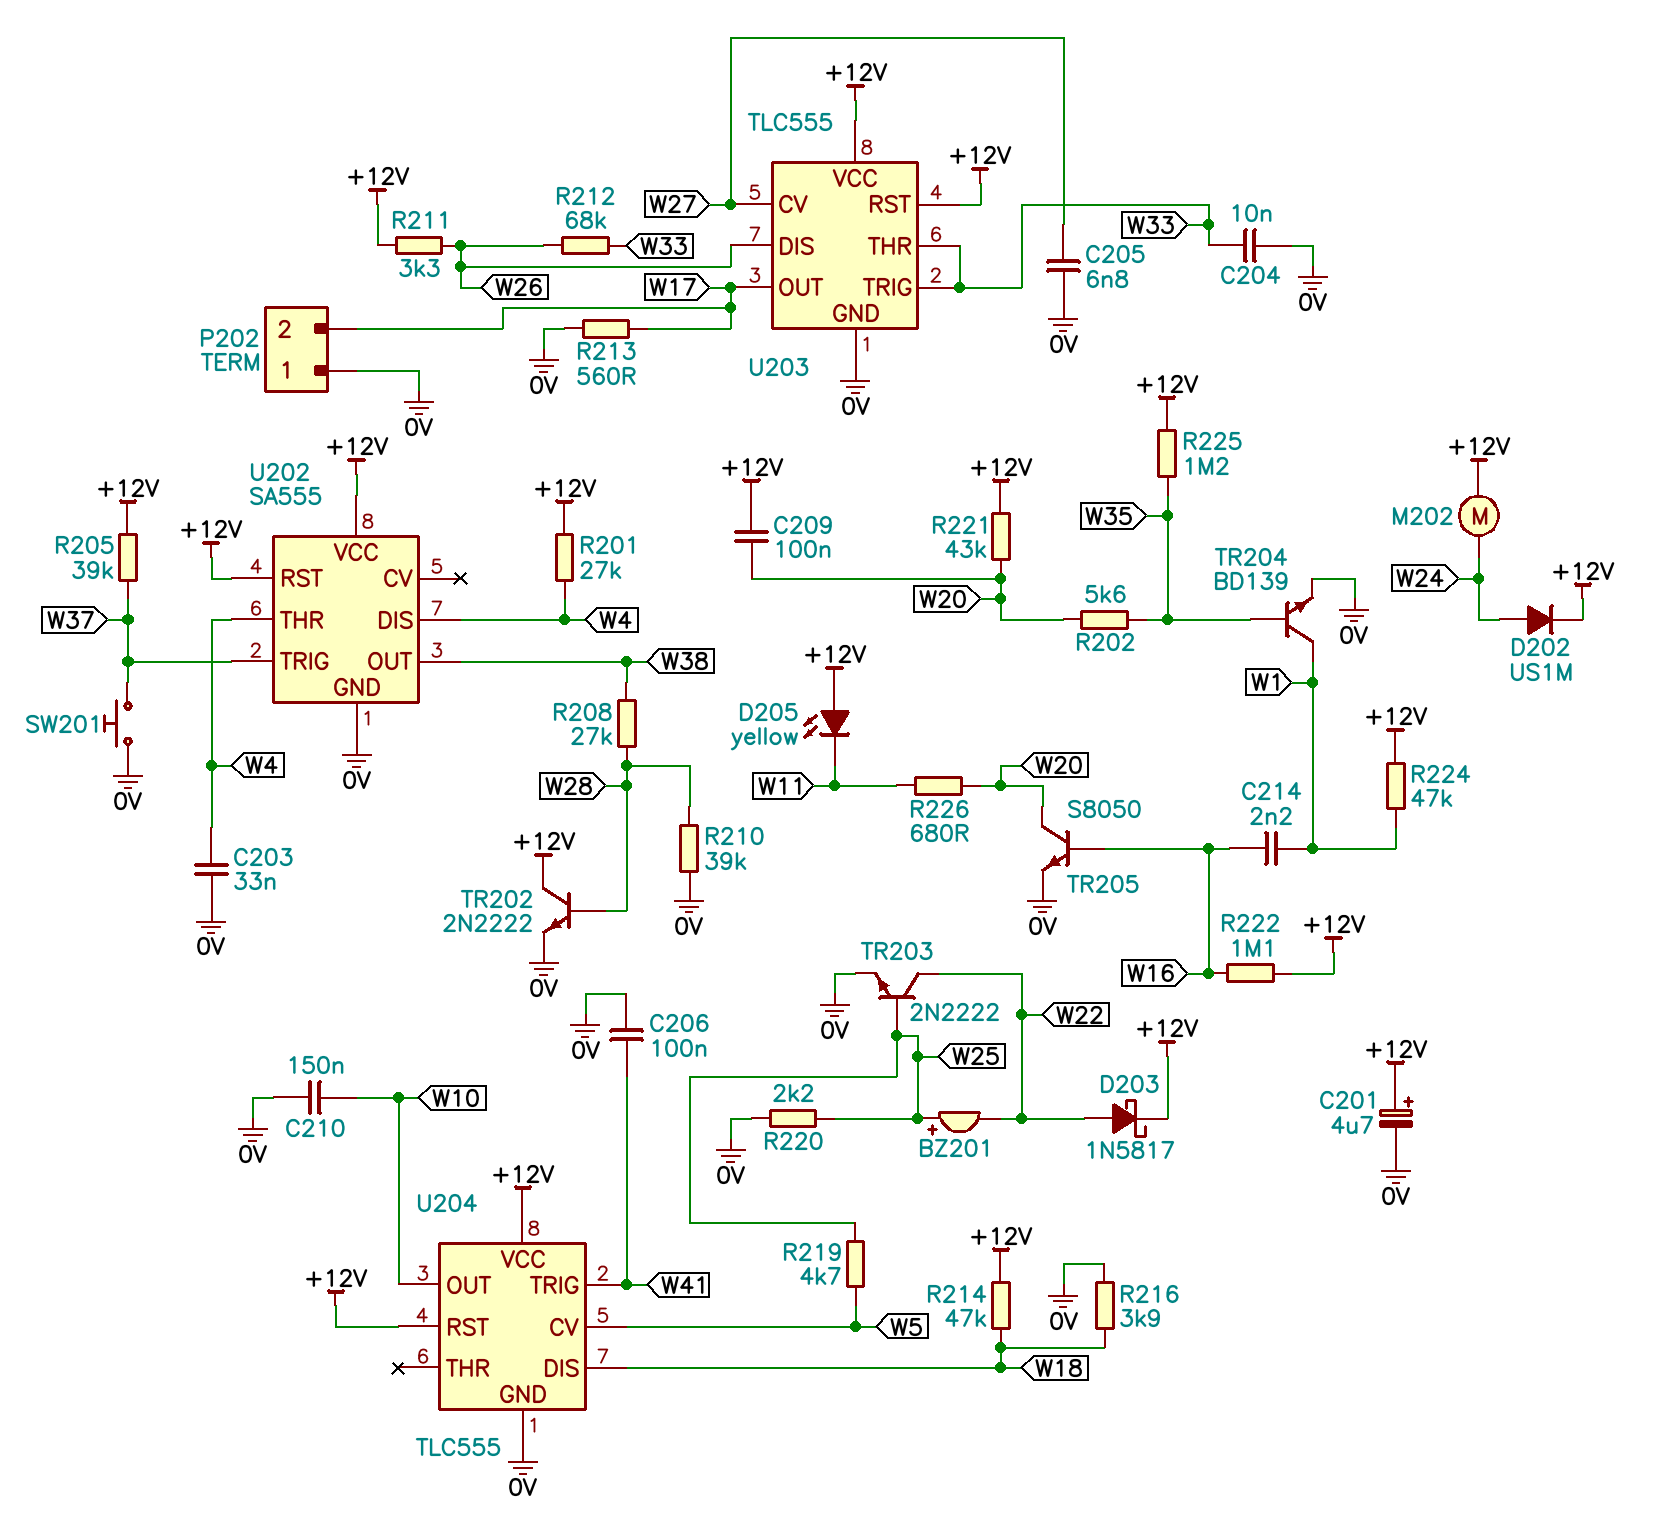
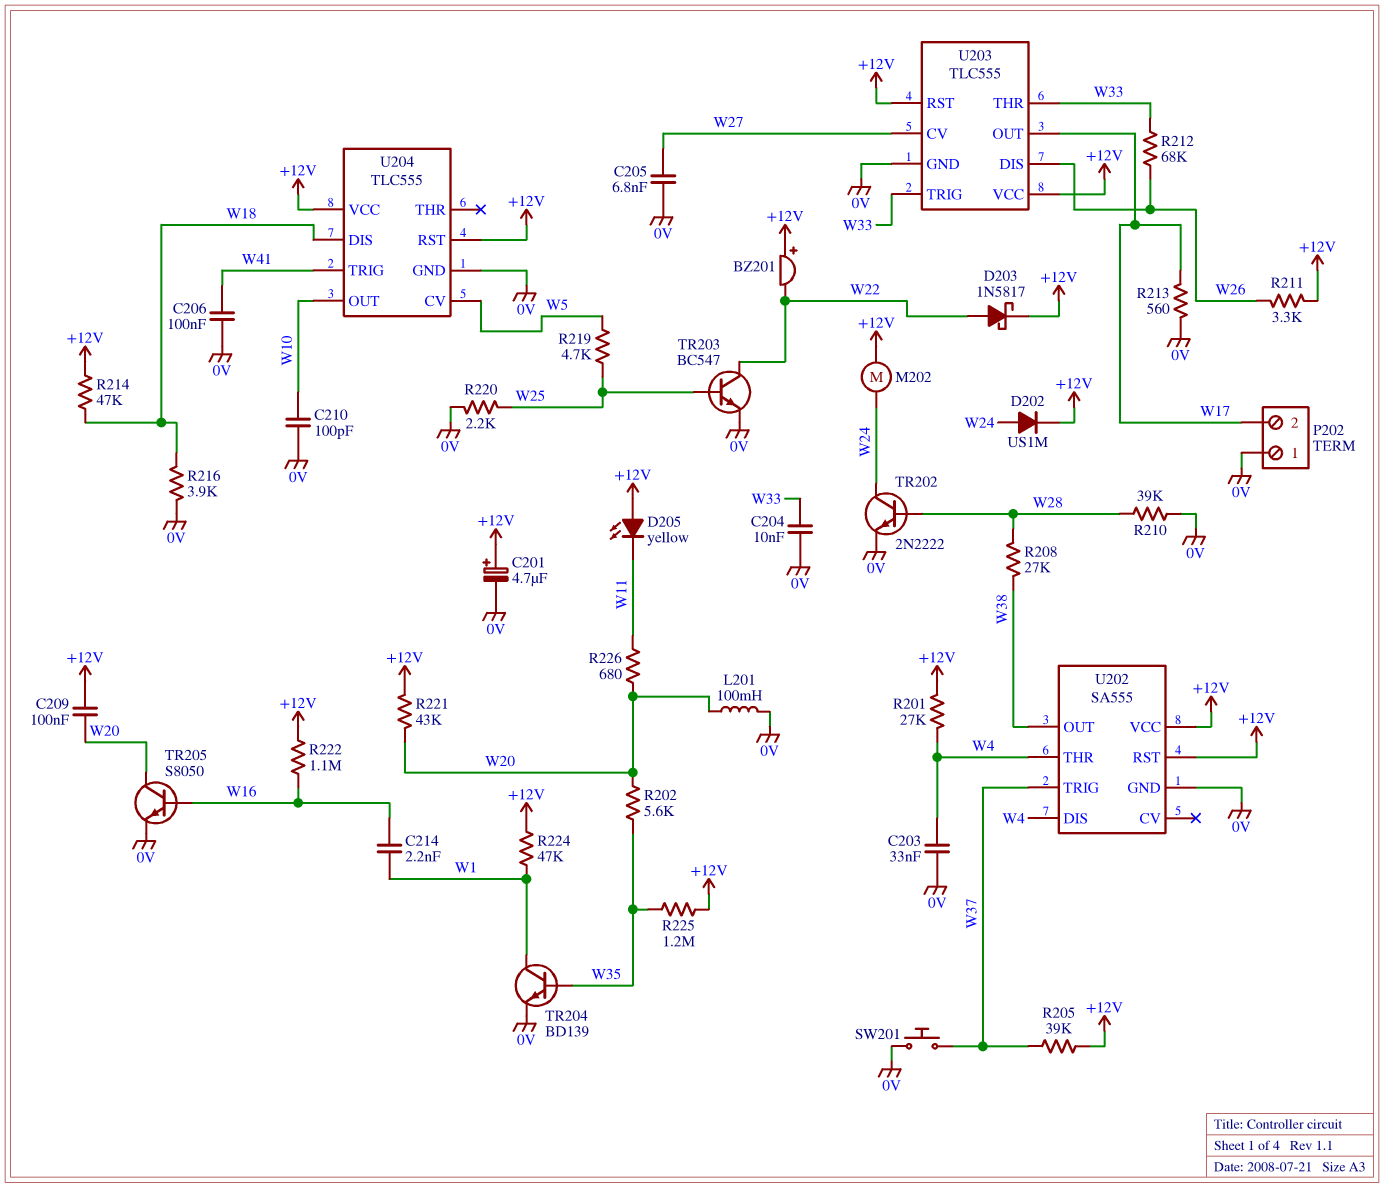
BZ201: buzzer (plus W25, minus W22) -> buzzer (plus +12V, minus W22)
C210: 150nF (0V, W10) -> 100pF (0V, W10)
L201: none -> 100mH (0V, W20)
TR202: NPN 2N2222 (B W28, C +12V, E 0V) -> NPN 2N2222 (B W28, C W24, E 0V)
TR203: NPN 2N2222 (B W25, C W22, E 0V) -> NPN BC547 (B W25, C W22, E 0V)

